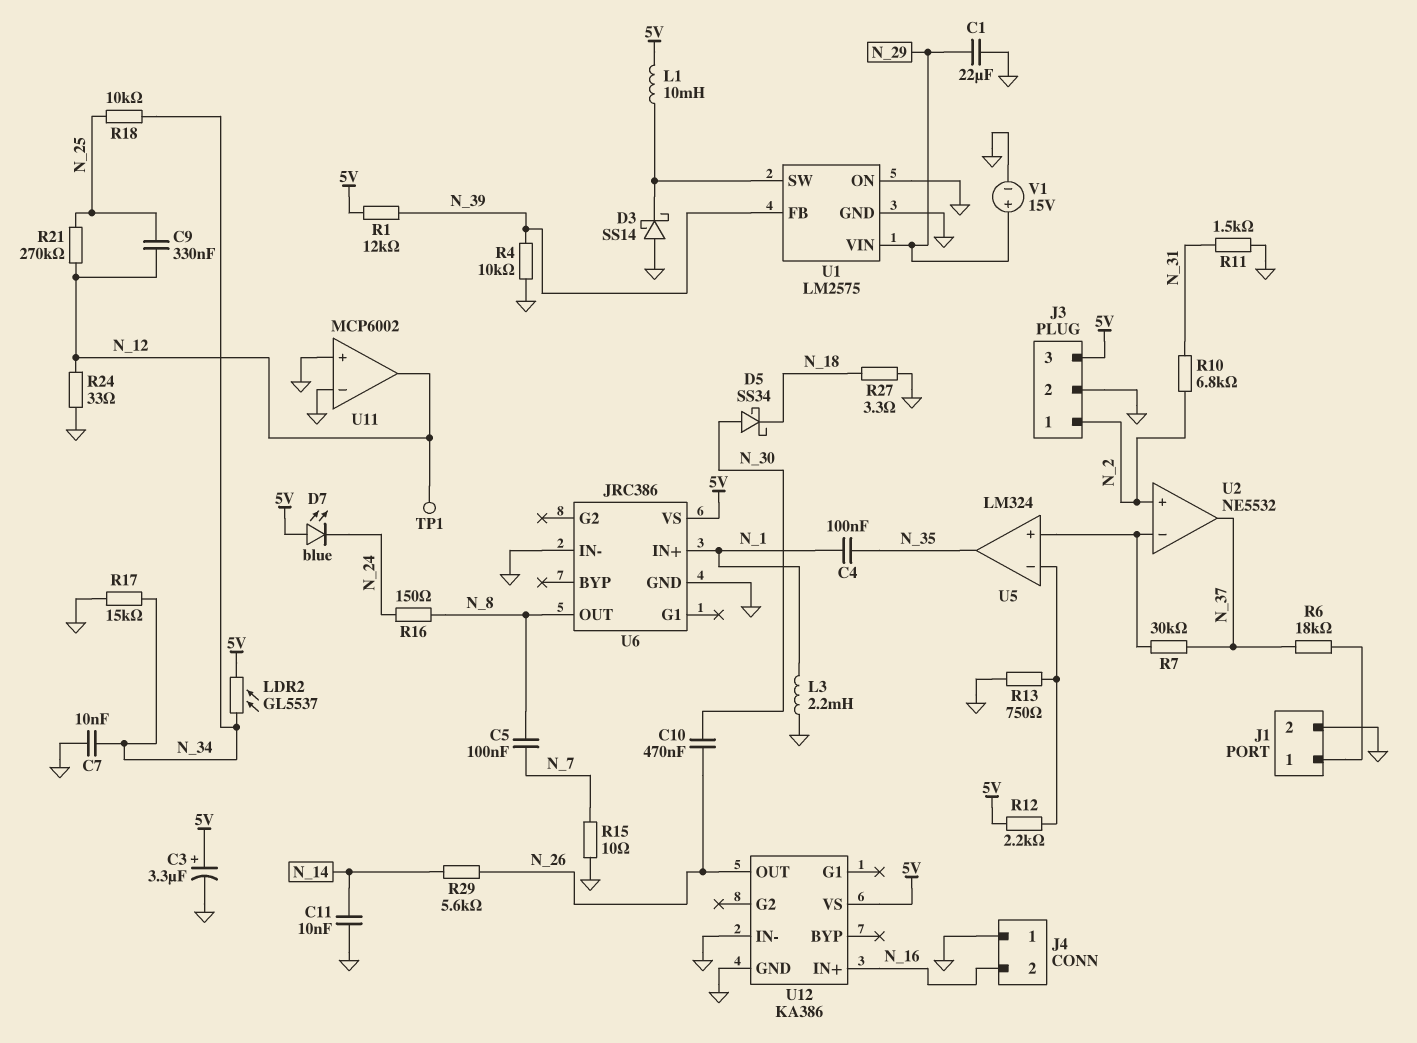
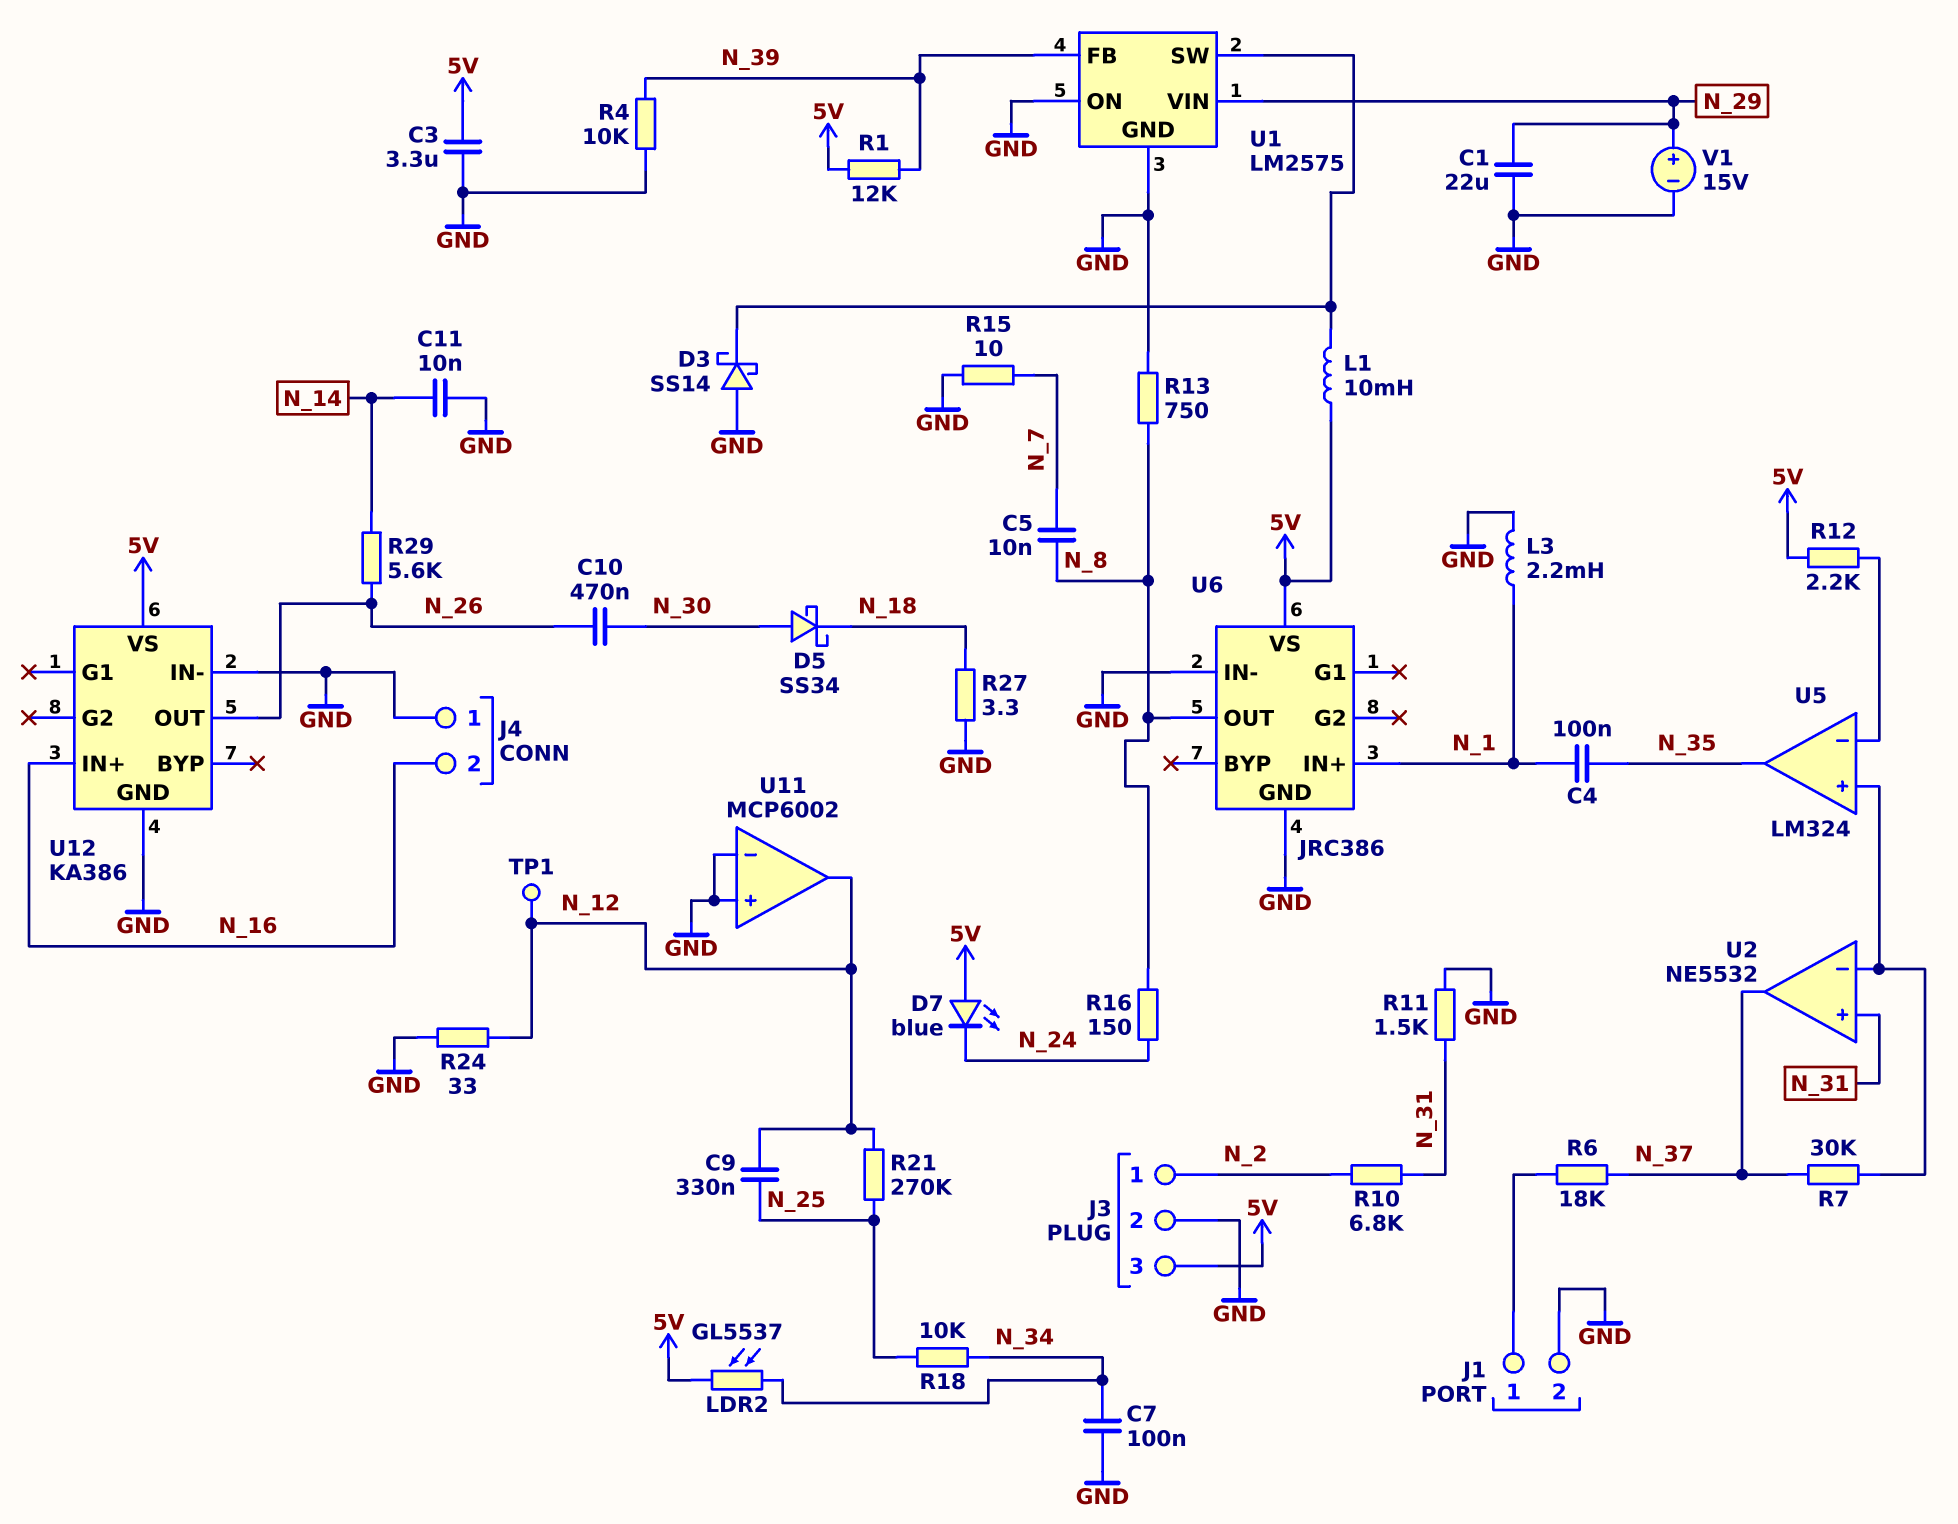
C3: 3.3uF (plus 5V, minus GND) -> 3.3uF (5V, GND)
C5: 100nF (N_7, N_8) -> 10nF (N_7, N_8)
C7: 10nF (GND, N_34) -> 100nF (GND, N_34)
R13: 750 (GND, U5/in-) -> 750 (GND, N_8)
R17: 15k (GND, N_34) -> none
U2 pin in+: N_2 -> N_31

